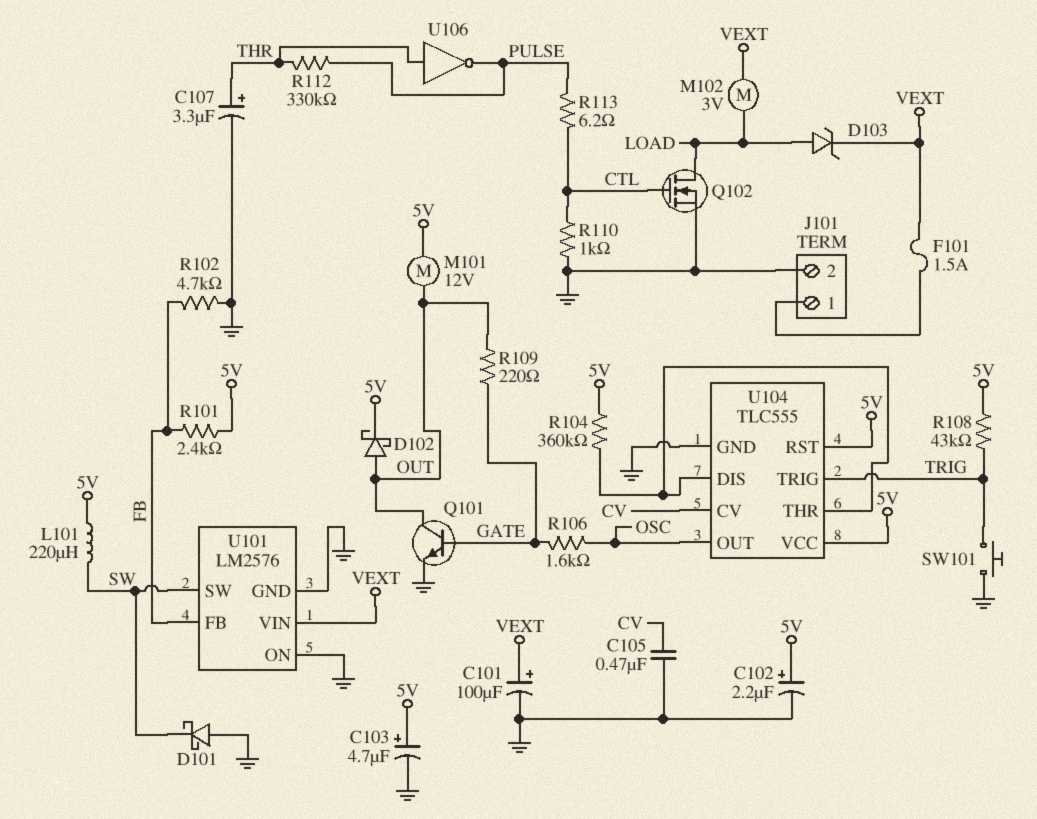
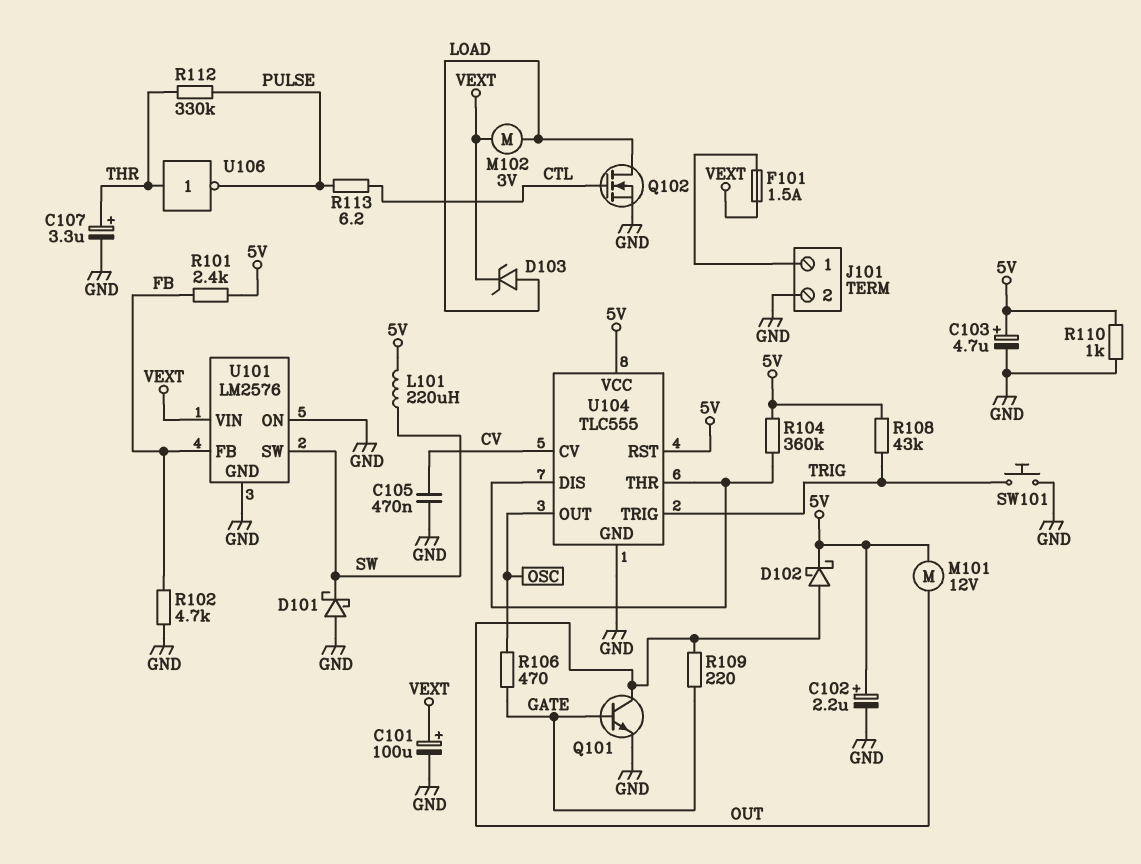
R106: 1.6k (GATE, OSC) -> 470 (GATE, OSC)
R110: 1k (CTL, GND) -> 1k (5V, GND)

